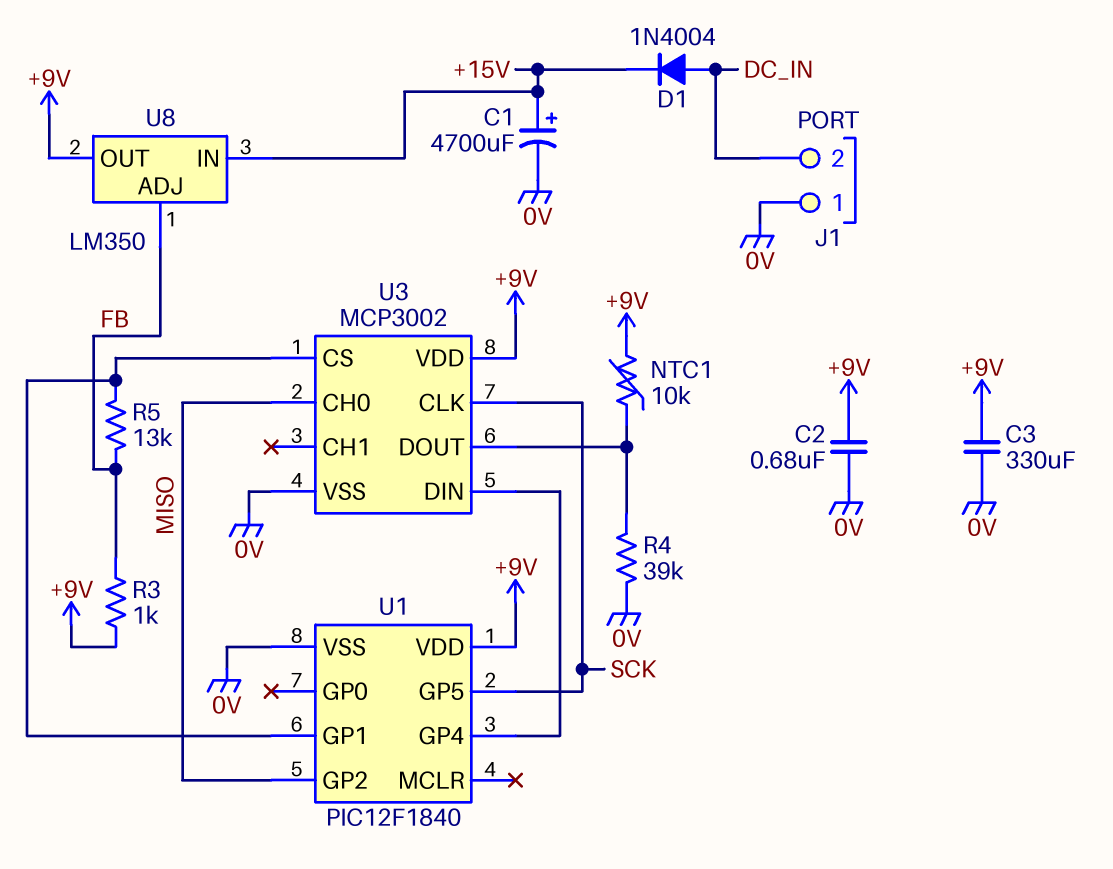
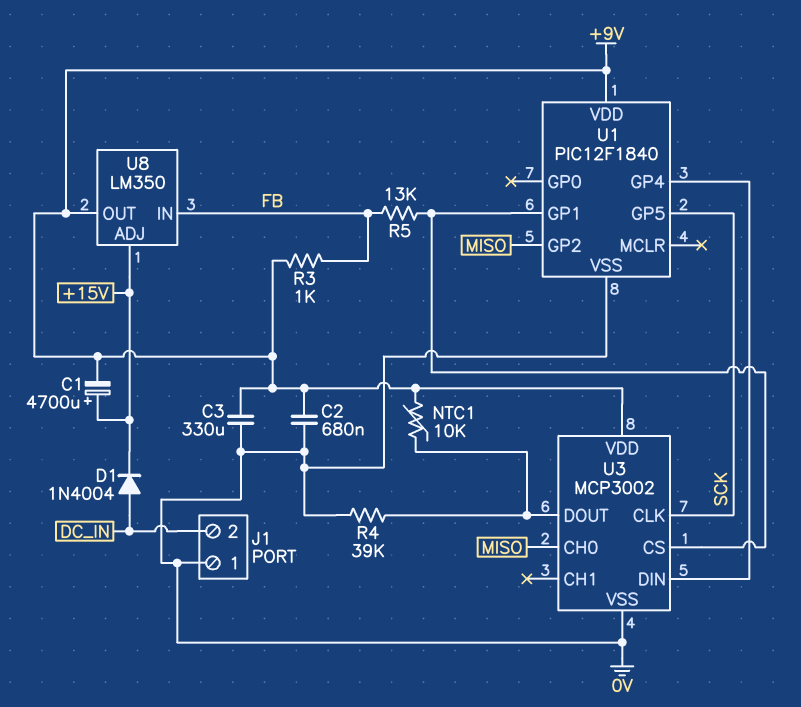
C1: 4700uF (plus +15V, minus 0V) -> 4700uF (plus +15V, minus +9V)
U8 pin ADJ: FB -> +15V
U8 pin IN: +15V -> FB

